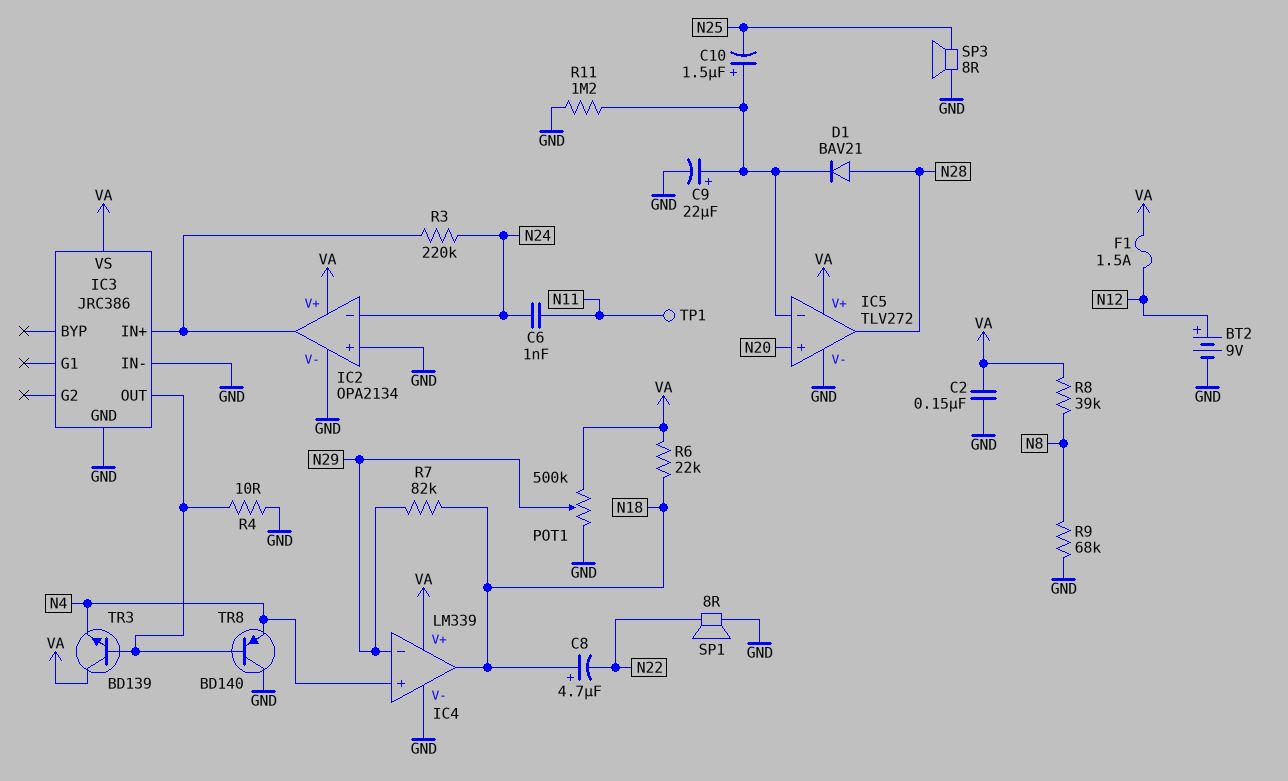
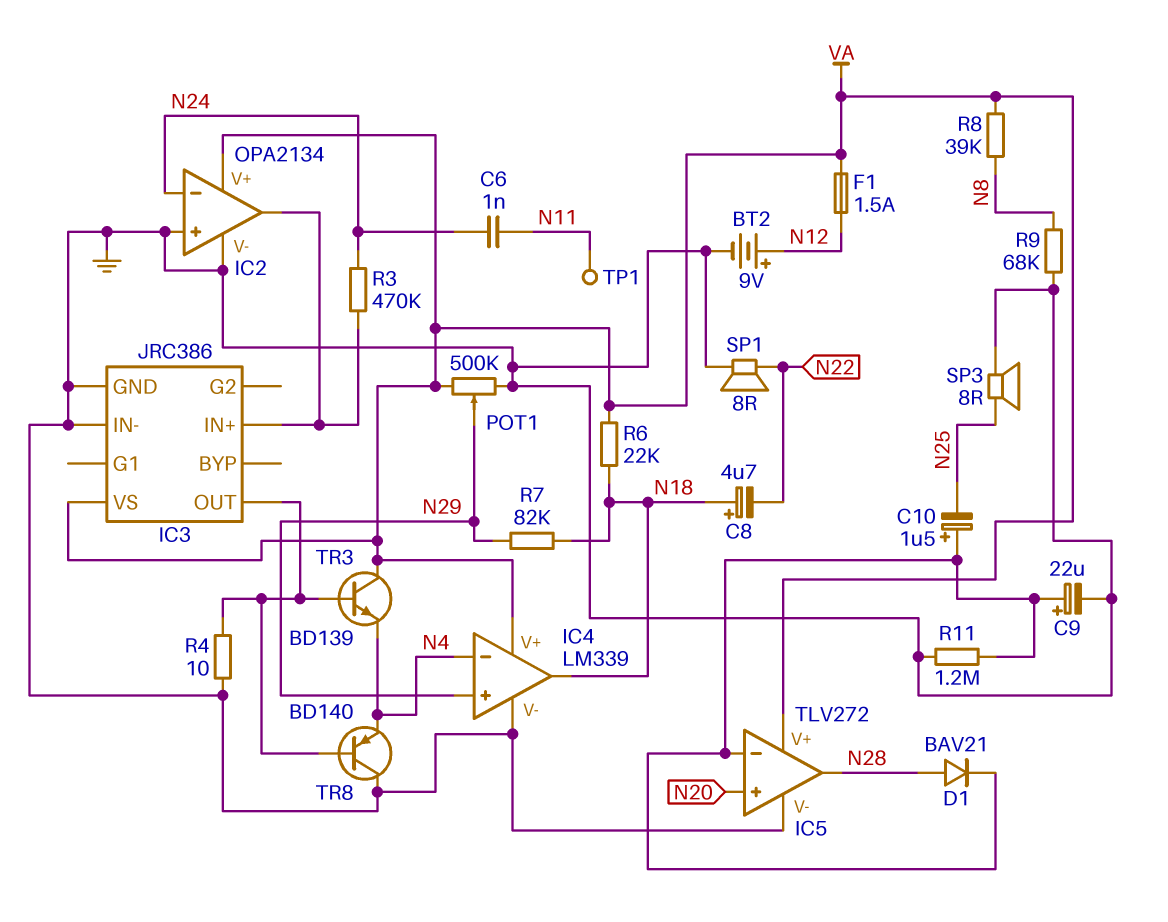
C2: 150nF (GND, VA) -> none
IC4 pin in+: N4 -> N29
IC4 pin in-: N29 -> N4
R3: 220k (IC2/out, N24) -> 470k (IC2/out, N24)

